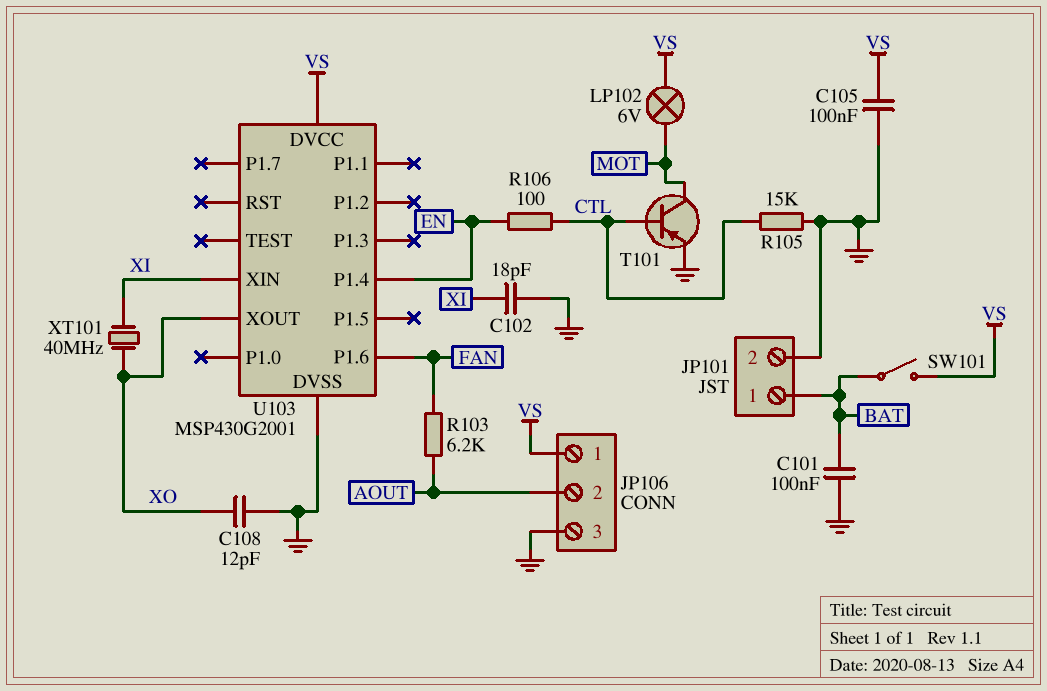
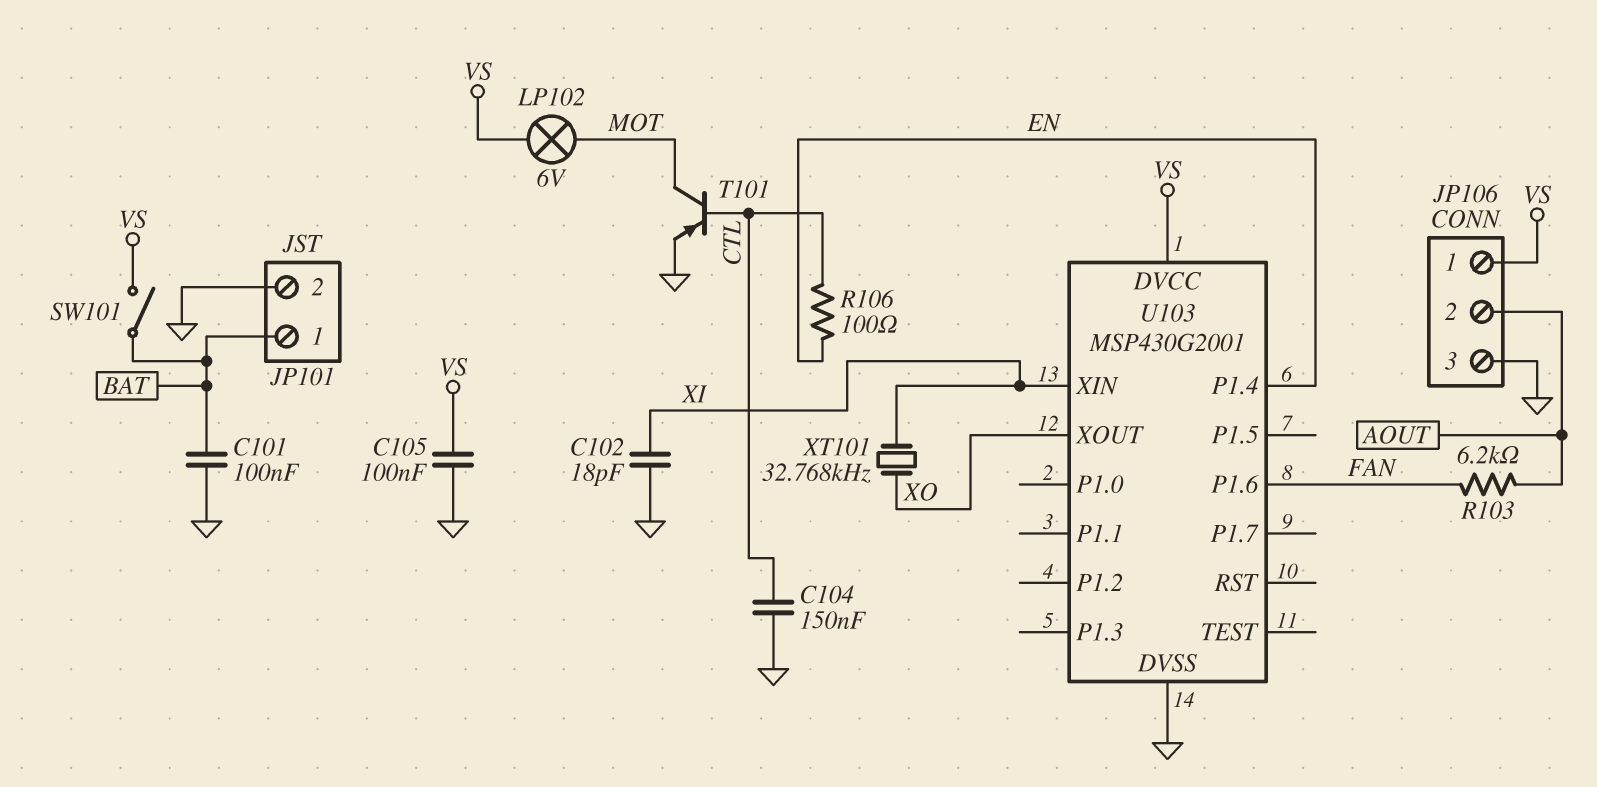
C104: none -> 150nF (CTL, GND)
C108: 12pF (GND, XO) -> none
R105: 15k (CTL, GND) -> none
XT101: 40MHz (XI, XO) -> 32.768kHz (XI, XO)

